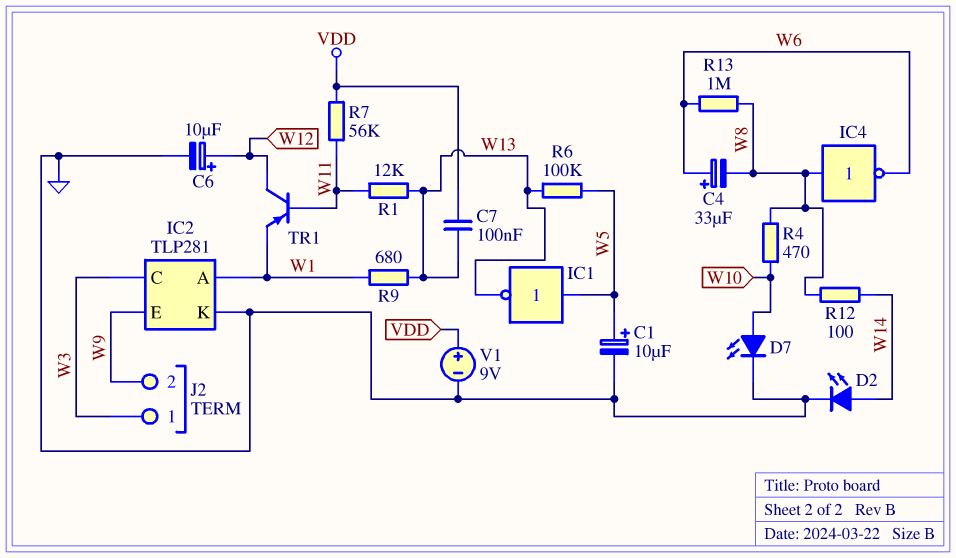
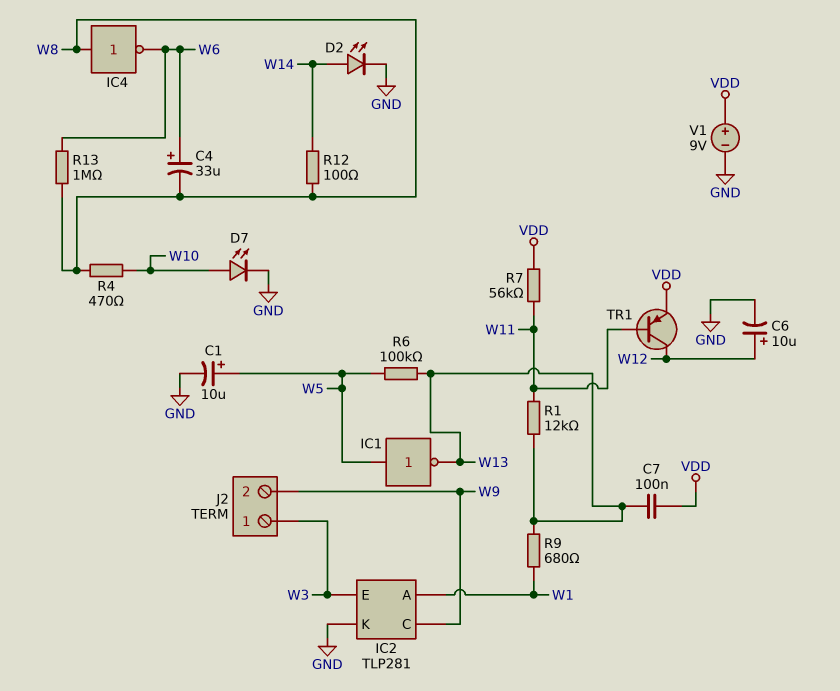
IC2 pin C: W3 -> W9
IC2 pin E: W9 -> W3
TR1: PNP (B W11, C W12, E W1) -> PNP (B W11, C W12, E VDD)

